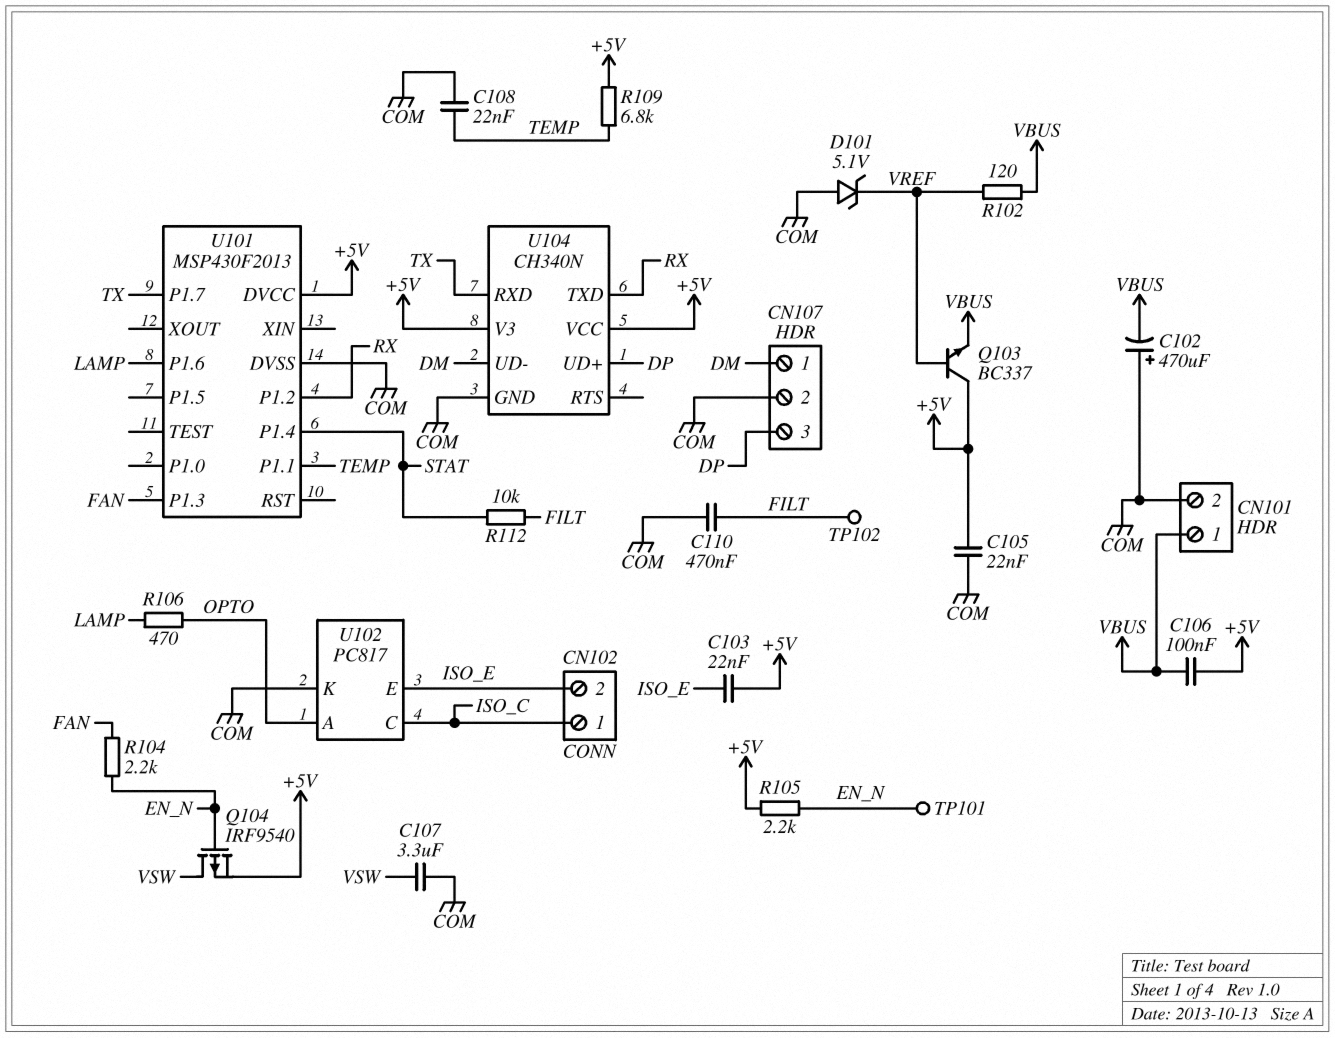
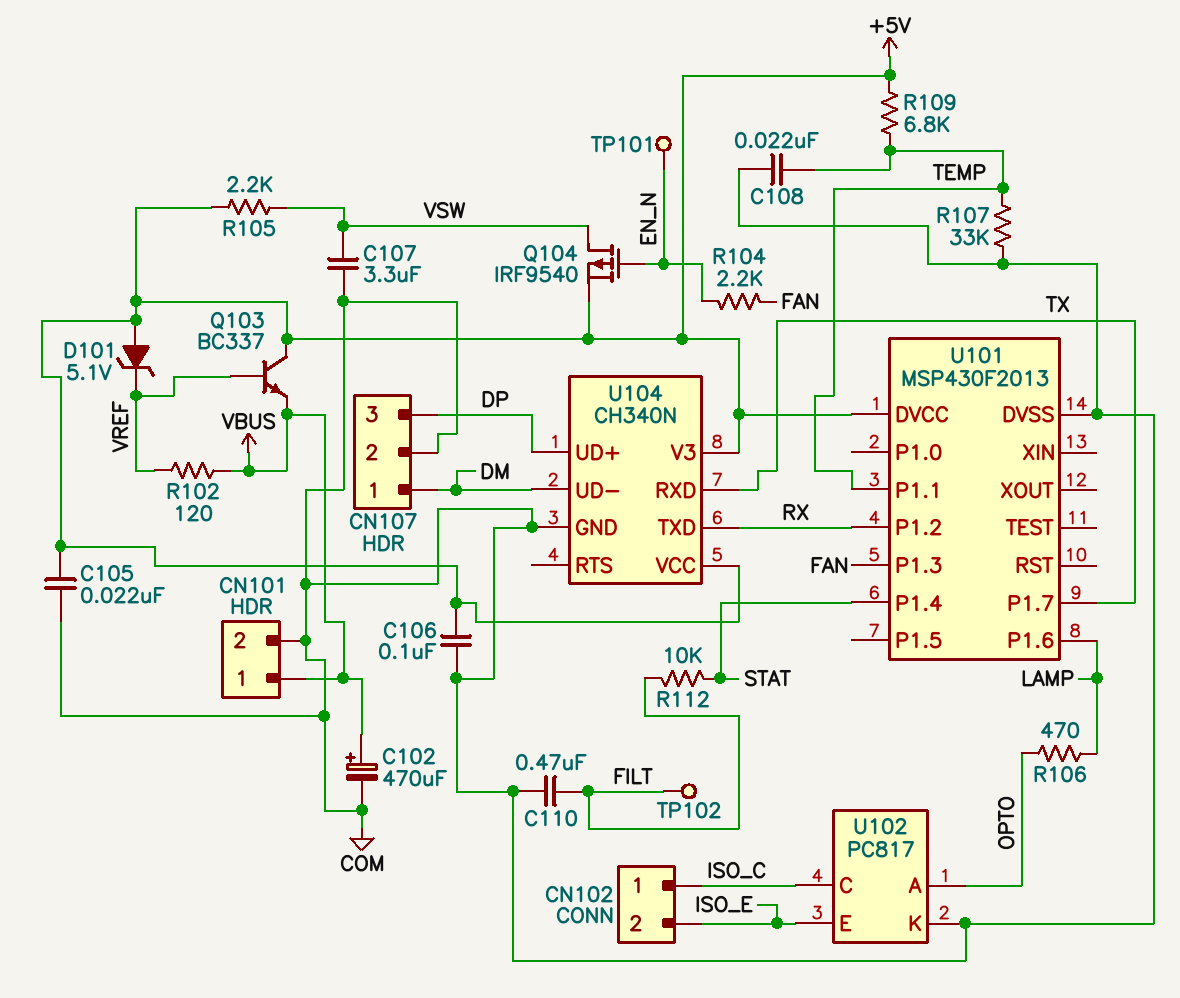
C102: 470uF (plus COM, minus VBUS) -> 470uF (plus VBUS, minus COM)
C103: 22nF (+5V, ISO_E) -> none
C106: 100nF (+5V, VBUS) -> 100nF (+5V, COM)
D101: zener 5.1V (A COM, K VREF) -> zener 5.1V (A +5V, K VREF)
R105: 2.2k (+5V, EN_N) -> 2.2k (+5V, VSW)
R107: none -> 33k (COM, TEMP)

